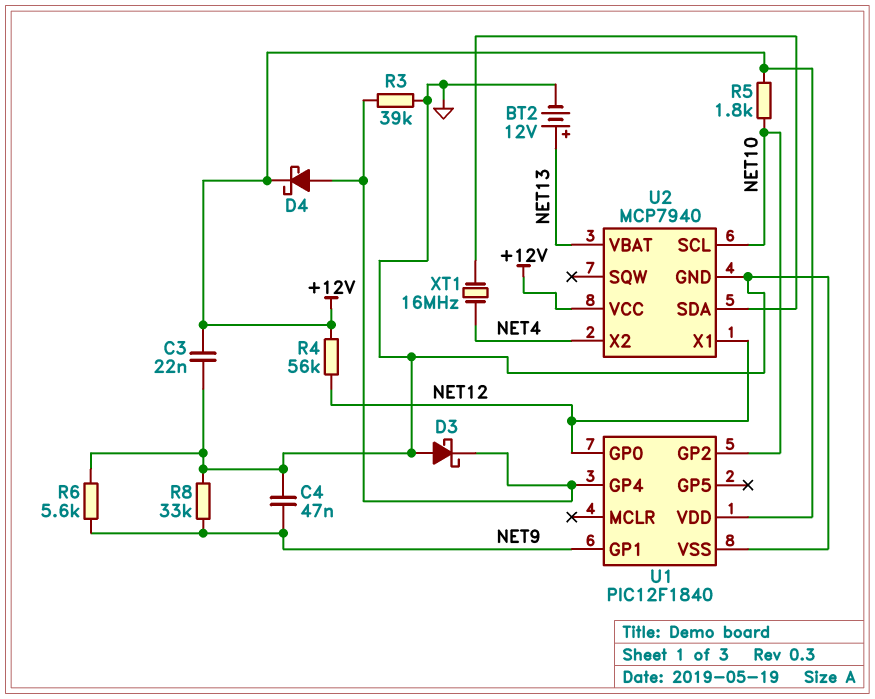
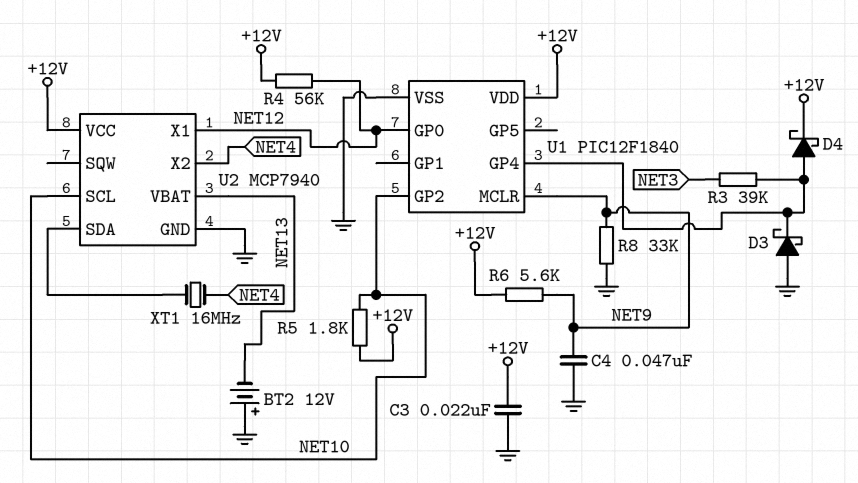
BT2: 12V (plus NET13, minus GND) -> 12V (plus GND, minus NET13)
R3: 39k (GND, U1/GP4) -> 39k (NET3, U1/GP4)
R6: 5.6k (GND, NET9) -> 5.6k (+12V, NET9)
U1 pin GP1: NET9 -> none
U1 pin MCLR: none -> NET9

